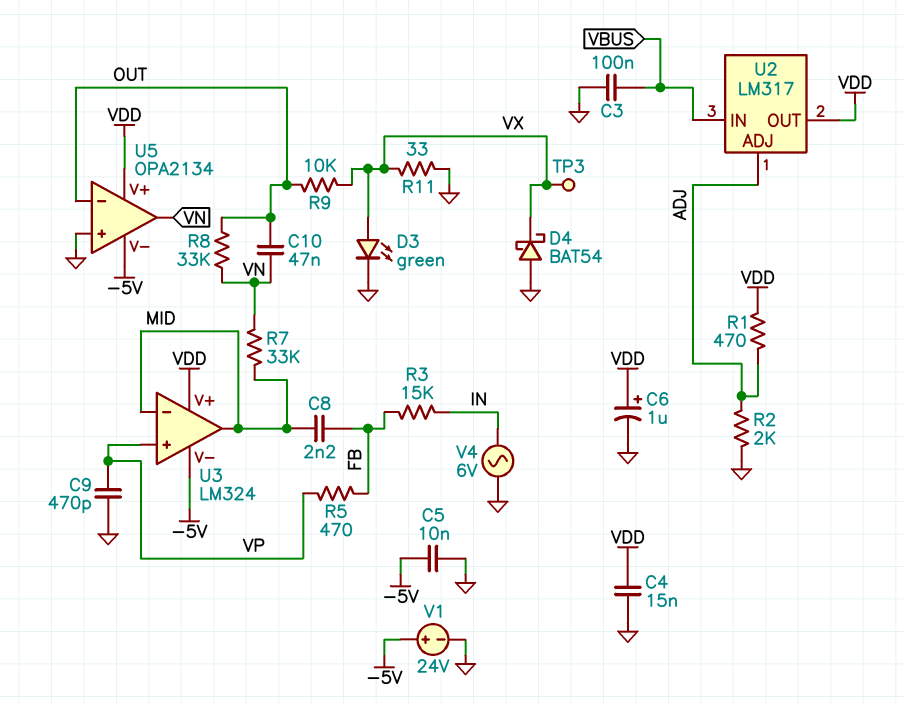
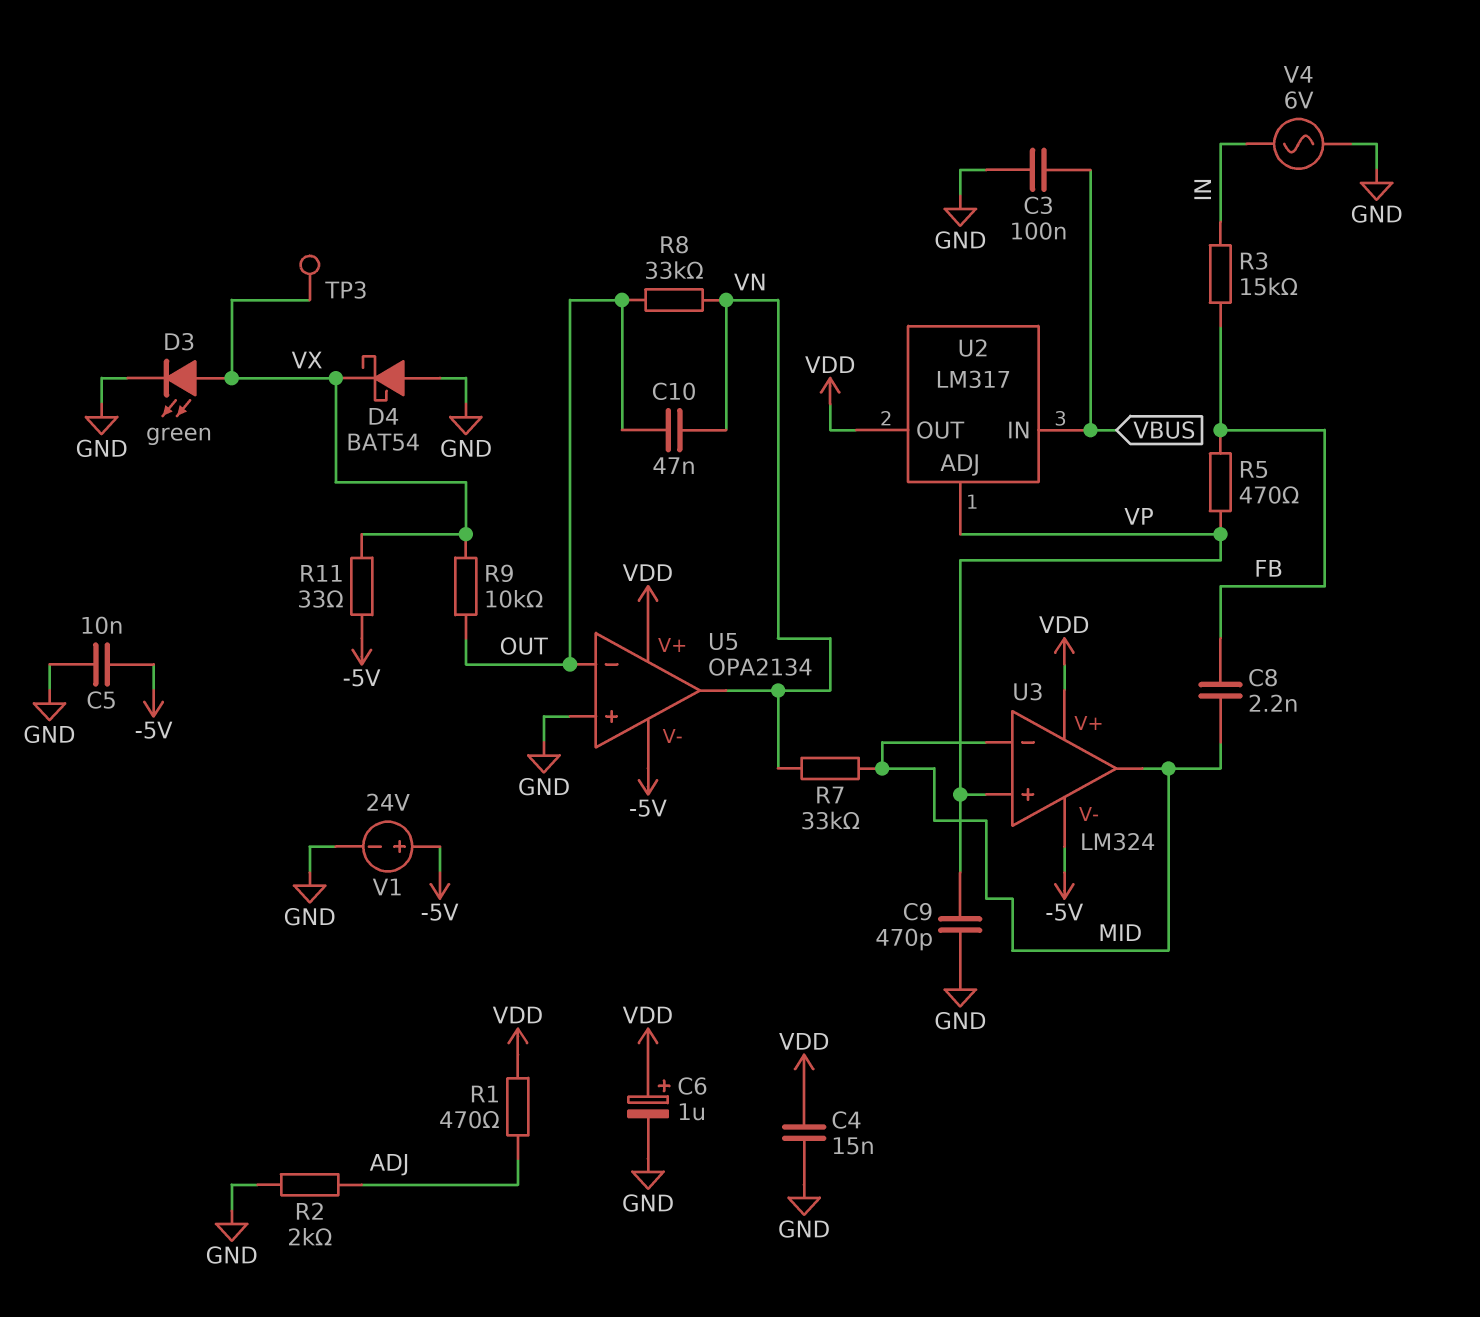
R11: 33 (GND, VX) -> 33 (-5V, VX)
U2 pin ADJ: ADJ -> VP

